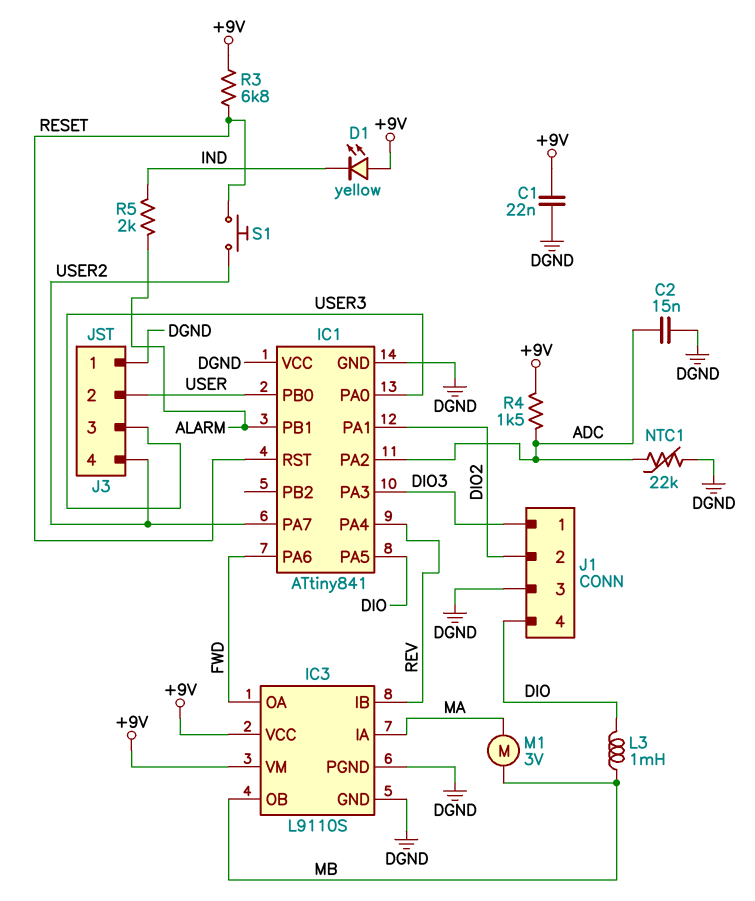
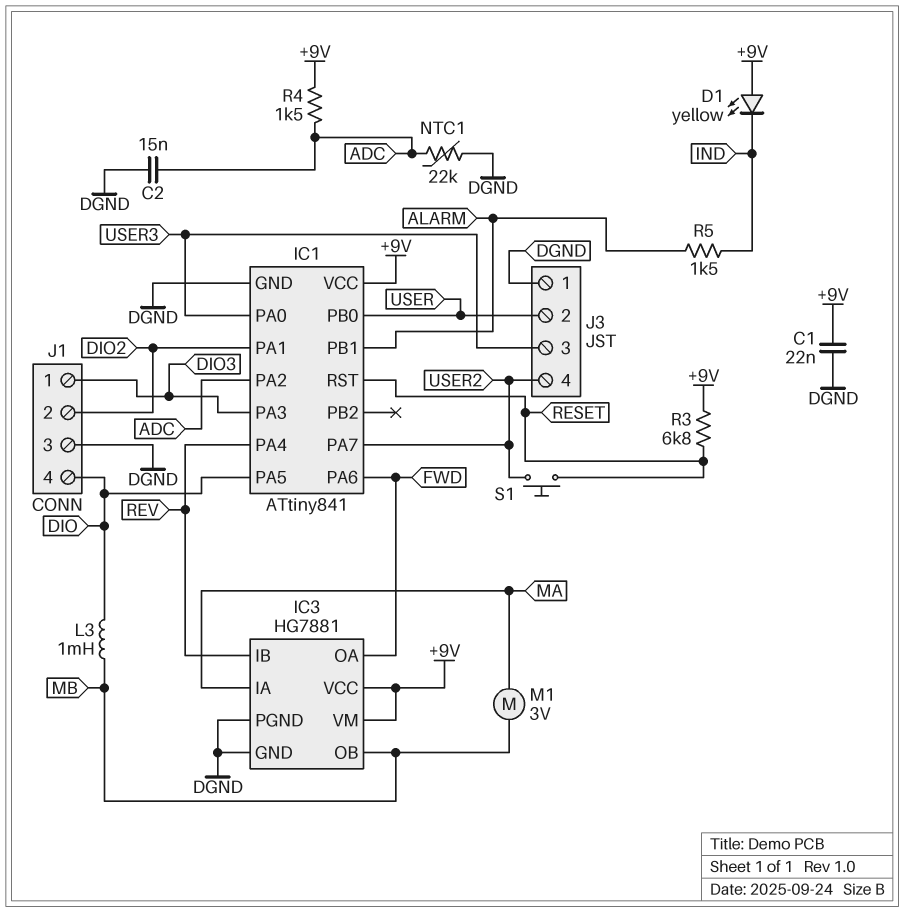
IC1 pin VCC: DGND -> +9V
IC3: L9110S -> HG7881
R5: 2k (ALARM, IND) -> 1.5k (ALARM, IND)

